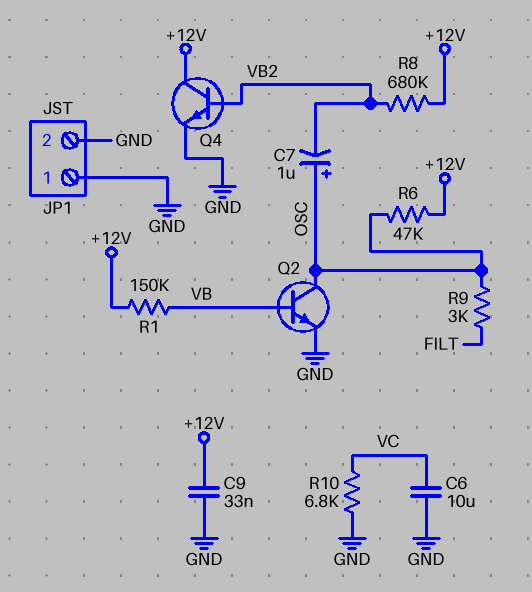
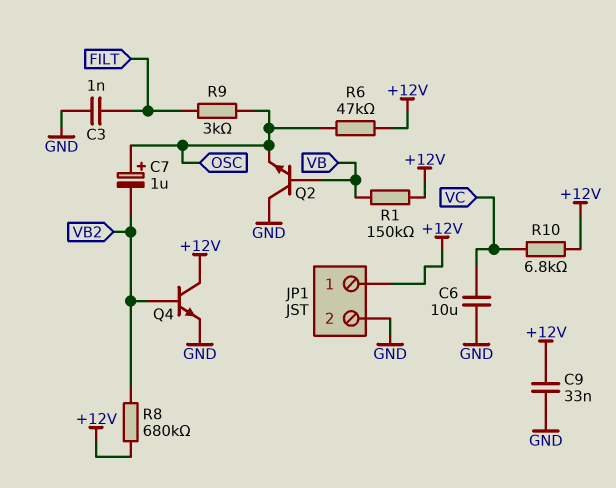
C3: none -> 1nF (FILT, GND)
JP1 pin 1: GND -> +12V
Q2: NPN (B VB, C OSC, E GND) -> NPN (B VB, C GND, E OSC)
R10: 6.8k (GND, VC) -> 6.8k (+12V, VC)

